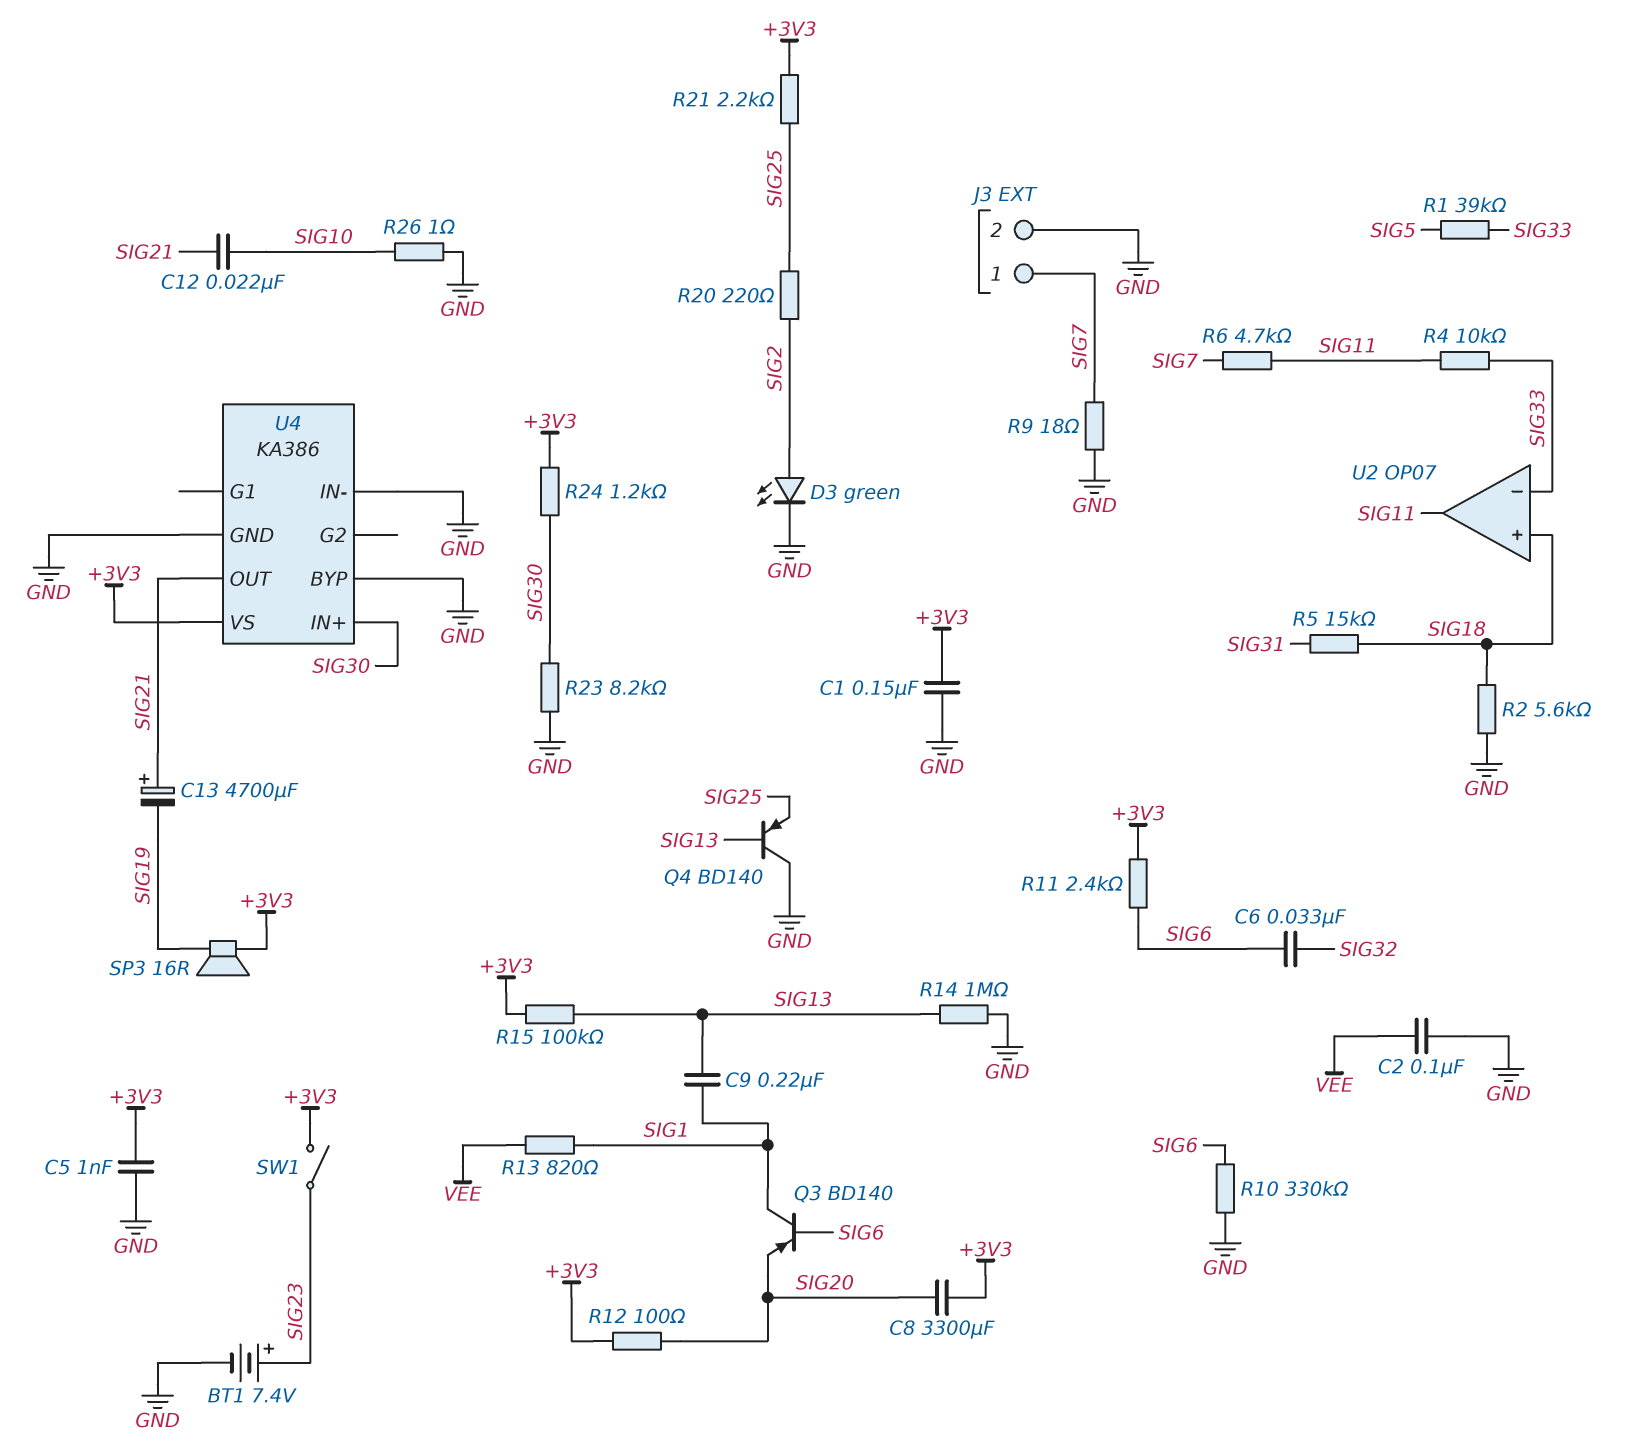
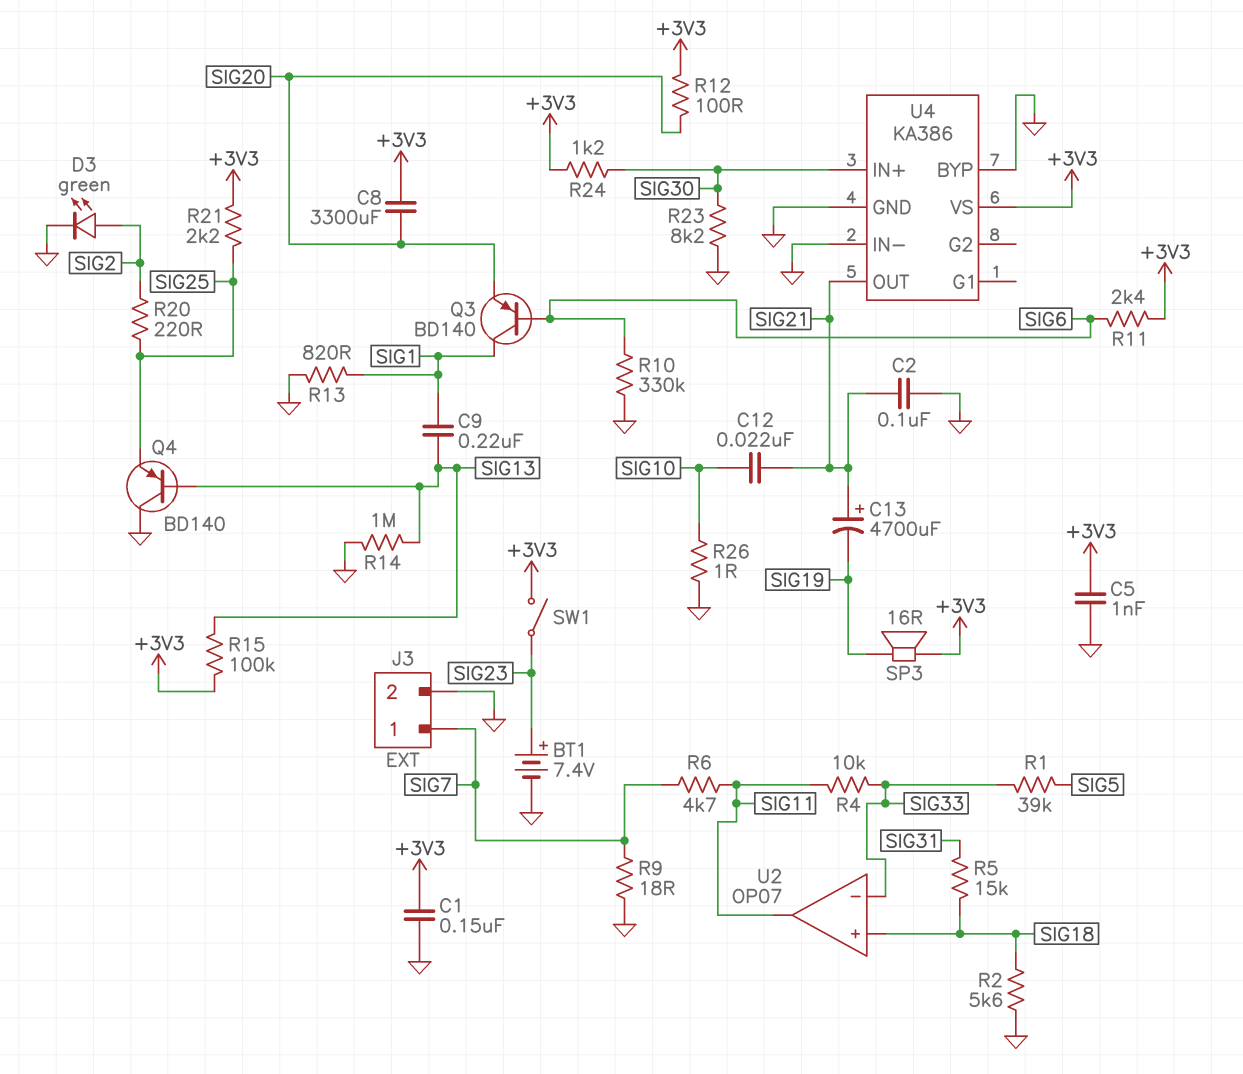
C2: 100nF (GND, VEE) -> 100nF (GND, SIG21)
C6: 33nF (SIG6, SIG32) -> none
R13: 820 (SIG1, VEE) -> 820 (GND, SIG1)

